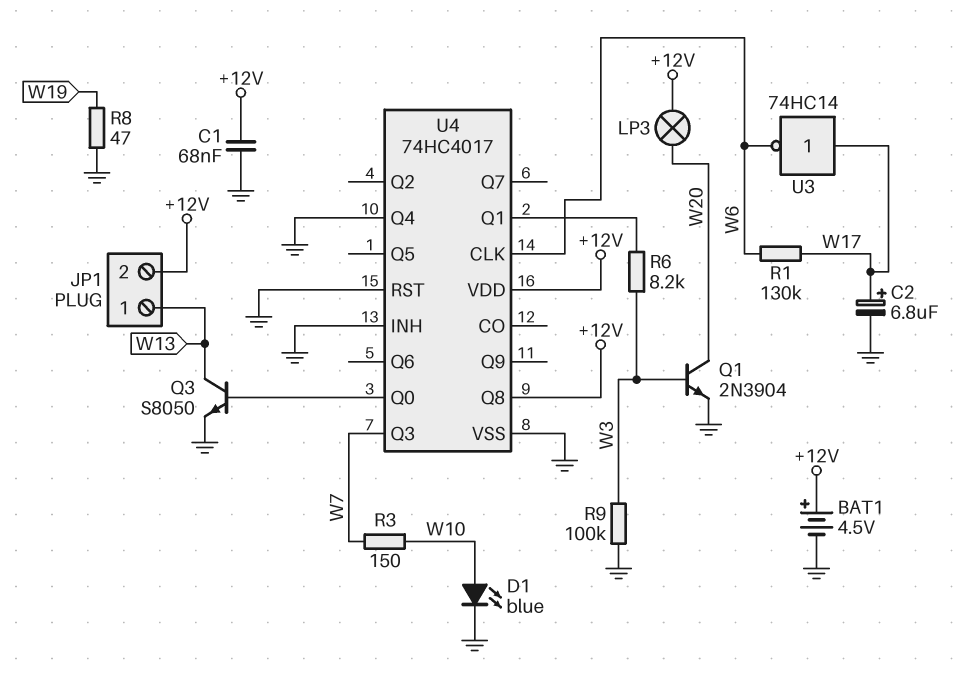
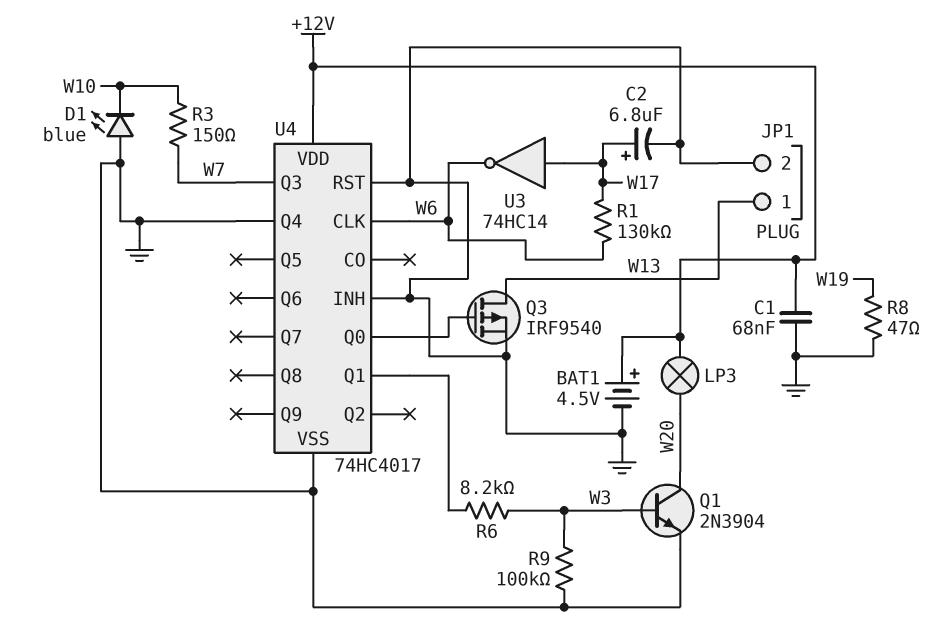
D1: LED blue (A W10, K GND) -> LED blue (A GND, K W10)
JP1 pin 2: +12V -> GND
Q3: NPN S8050 (B U4/Q0, C W13, E GND) -> PMOS IRF9540 (G U4/Q0, D W13, S GND)
U4 pin Q8: +12V -> none

